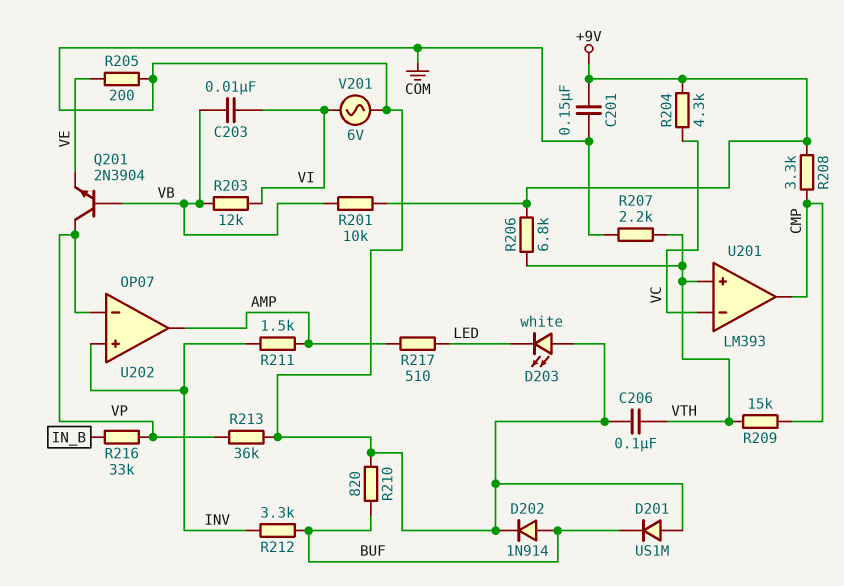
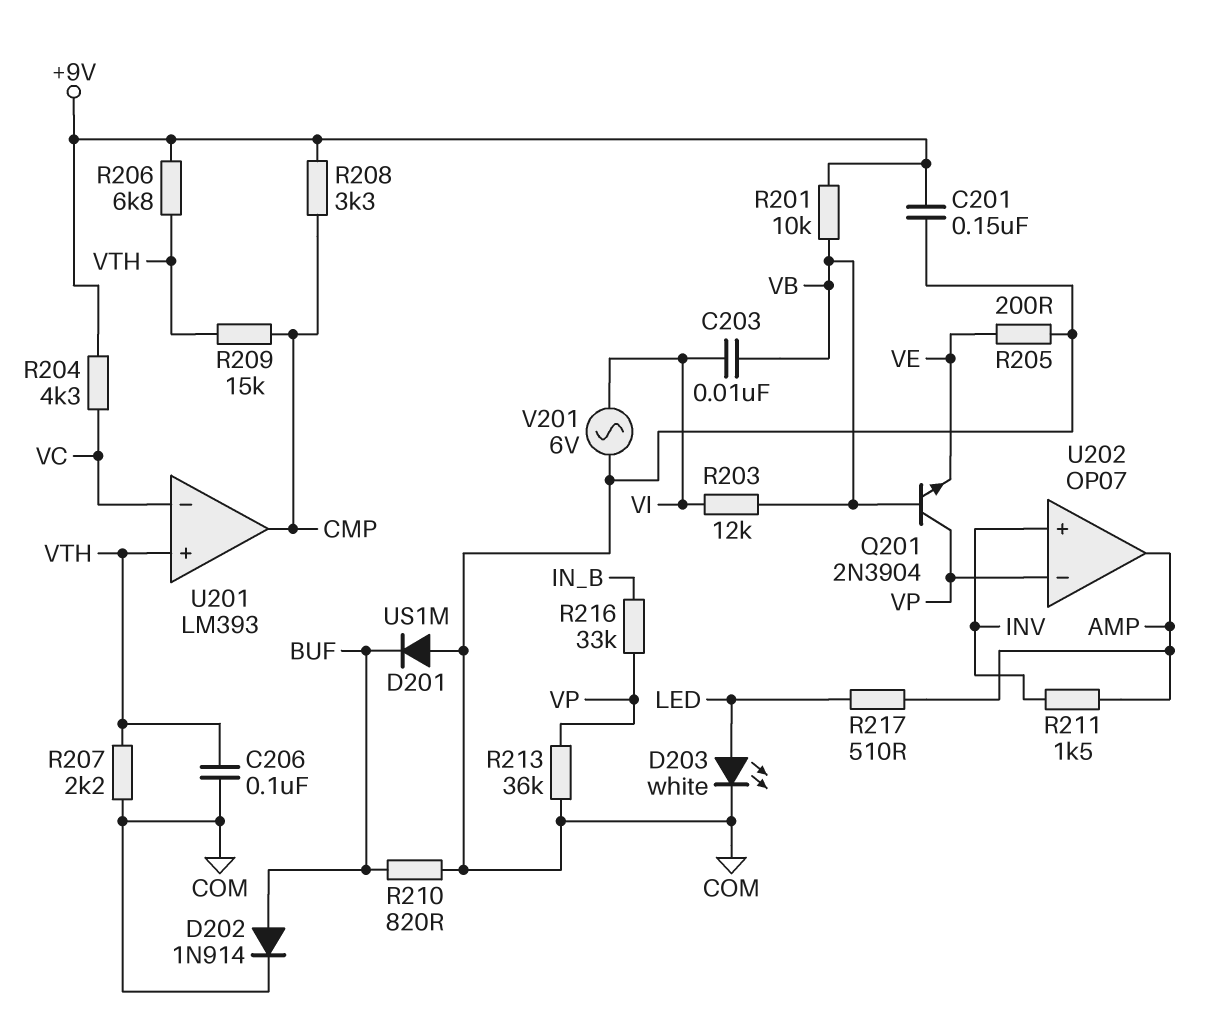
D203: LED white (A COM, K LED) -> LED white (A LED, K COM)
R212: 3.3k (BUF, INV) -> none

